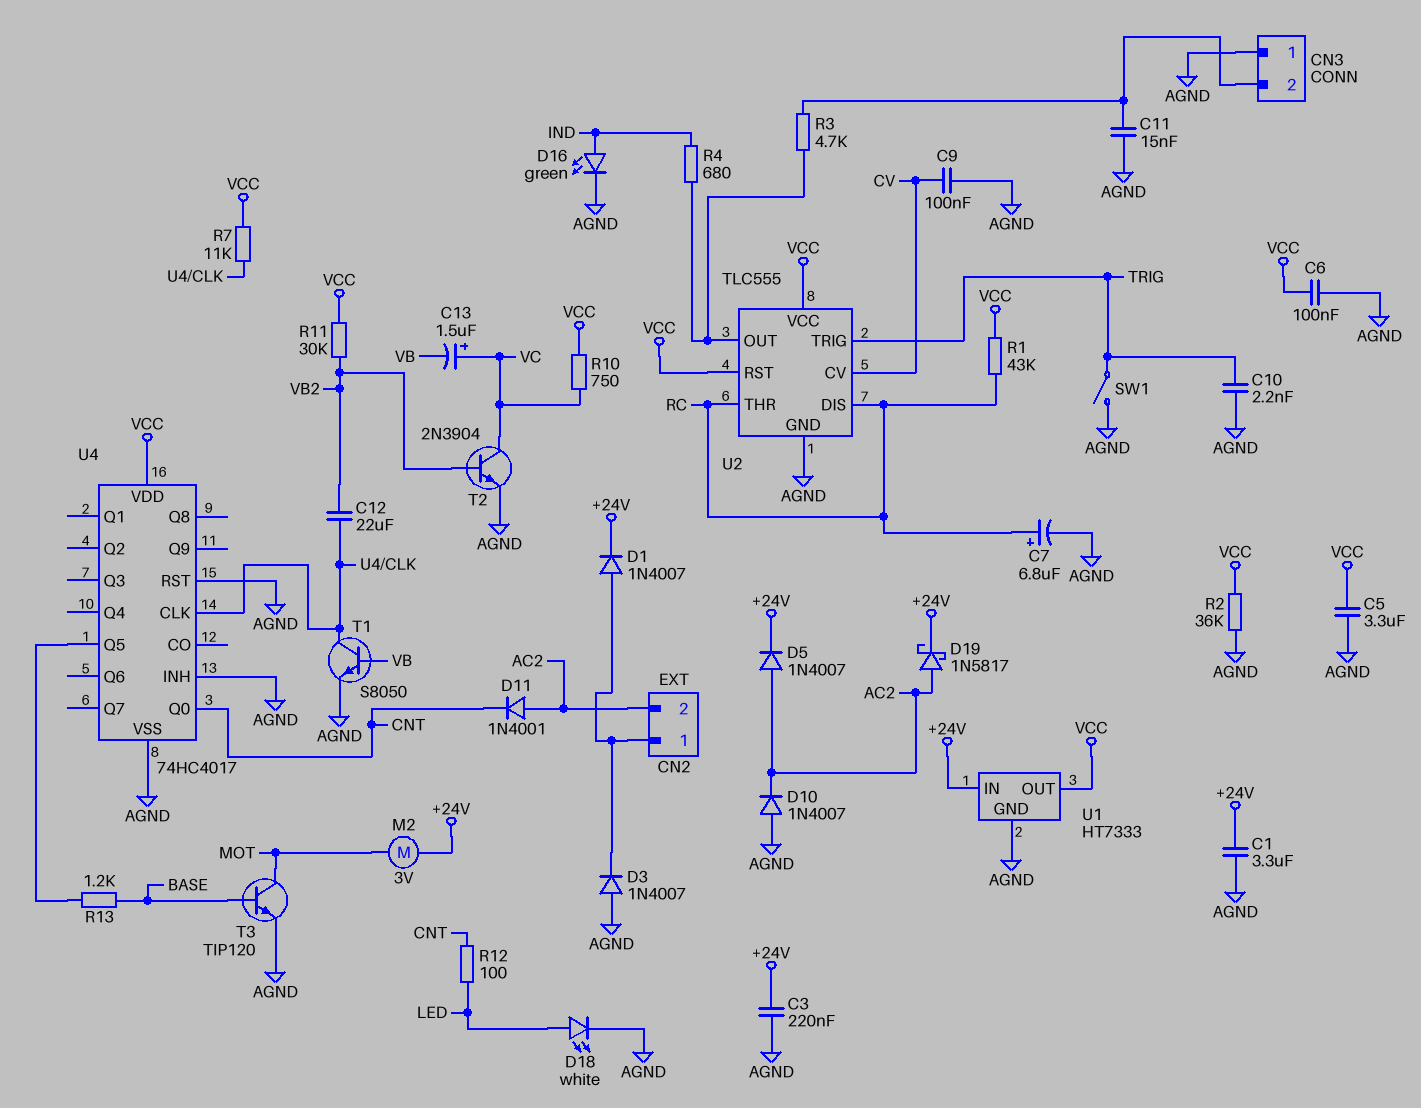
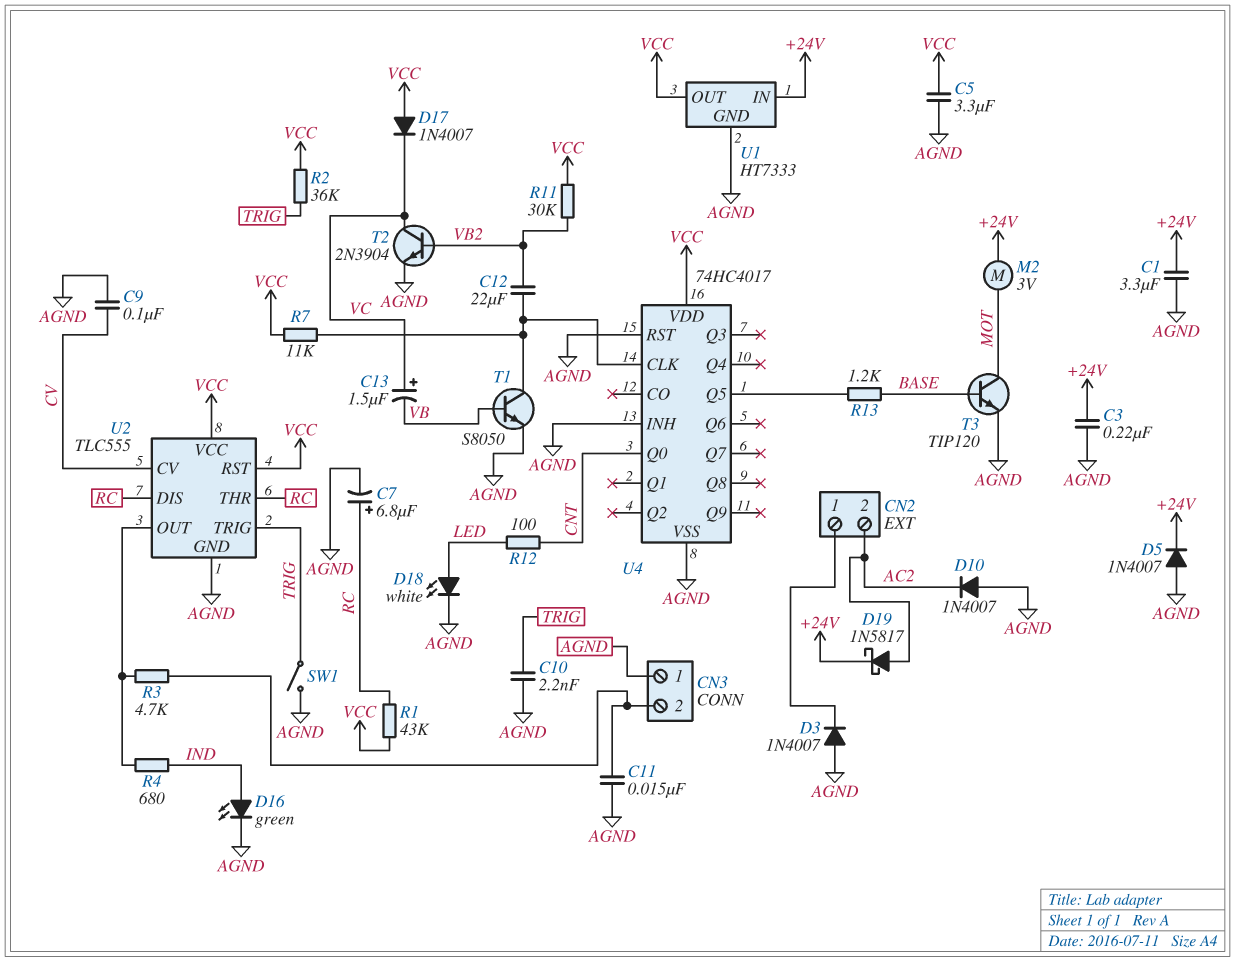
C6: 100nF (AGND, VCC) -> none
D1: diode 1N4007 (A CN2/1, K +24V) -> none
D5: diode 1N4007 (A AC2, K +24V) -> diode 1N4007 (A AGND, K +24V)
D11: diode 1N4001 (A AC2, K CNT) -> none
D17: none -> diode 1N4007 (A VCC, K VC)
R2: 36k (AGND, VCC) -> 36k (TRIG, VCC)
R10: 750 (VC, VCC) -> none

